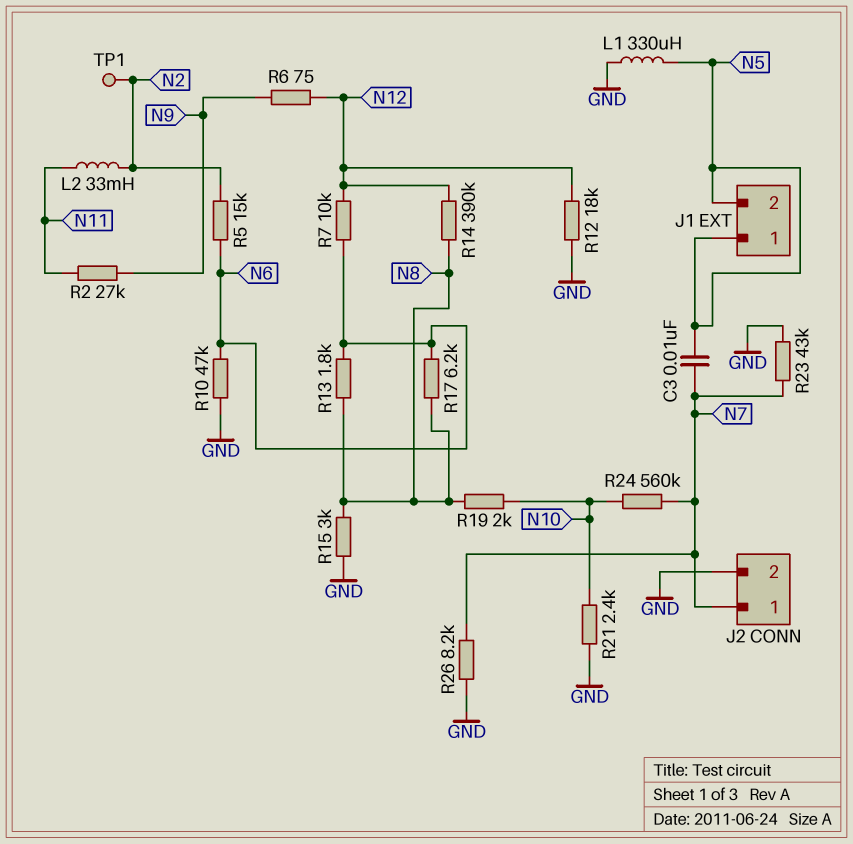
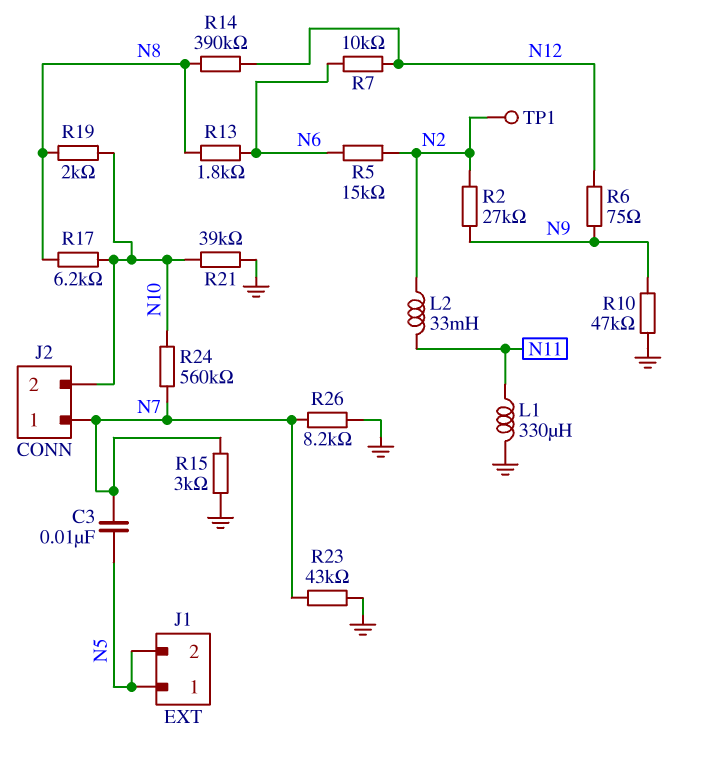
J2 pin 2: GND -> N10
L1: 330uH (GND, N5) -> 330uH (GND, N11)
R2: 27k (N9, N11) -> 27k (N2, N9)
R10: 47k (GND, N6) -> 47k (GND, N9)
R12: 18k (GND, N12) -> none
R15: 3k (GND, N8) -> 3k (GND, N7)
R17: 6.2k (N6, N8) -> 6.2k (N8, N10)
R21: 2.4k (GND, N10) -> 39k (GND, N10)

